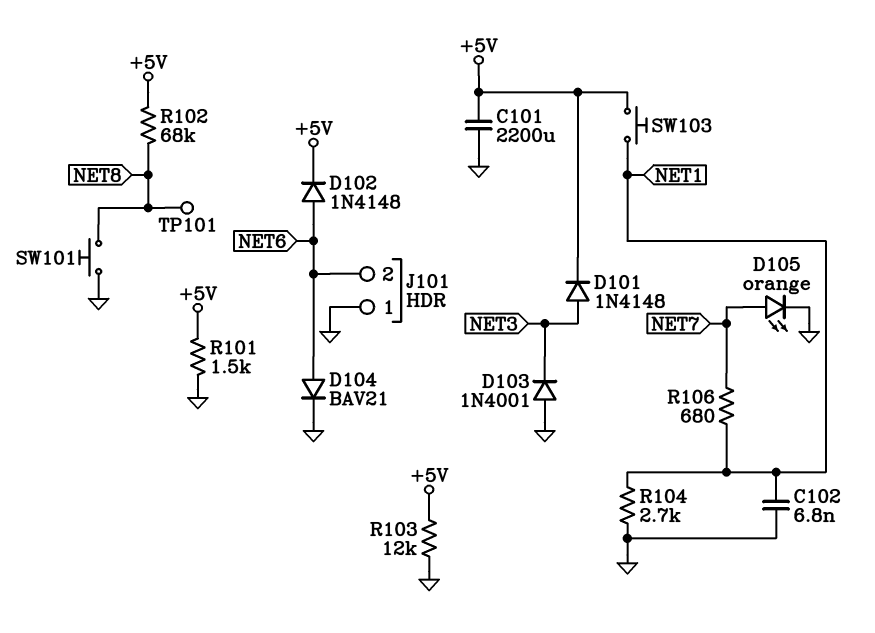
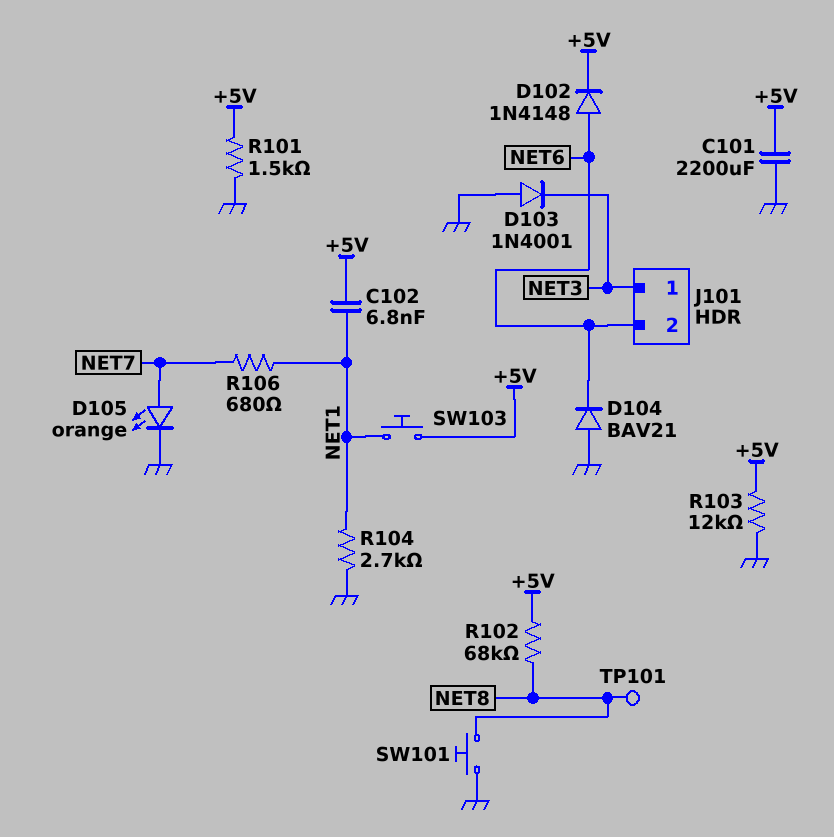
C102: 6.8nF (GND, NET1) -> 6.8nF (+5V, NET1)
D101: diode 1N4148 (A NET3, K +5V) -> none
D104: diode BAV21 (A NET6, K GND) -> diode BAV21 (A GND, K NET6)
J101 pin 1: GND -> NET3

